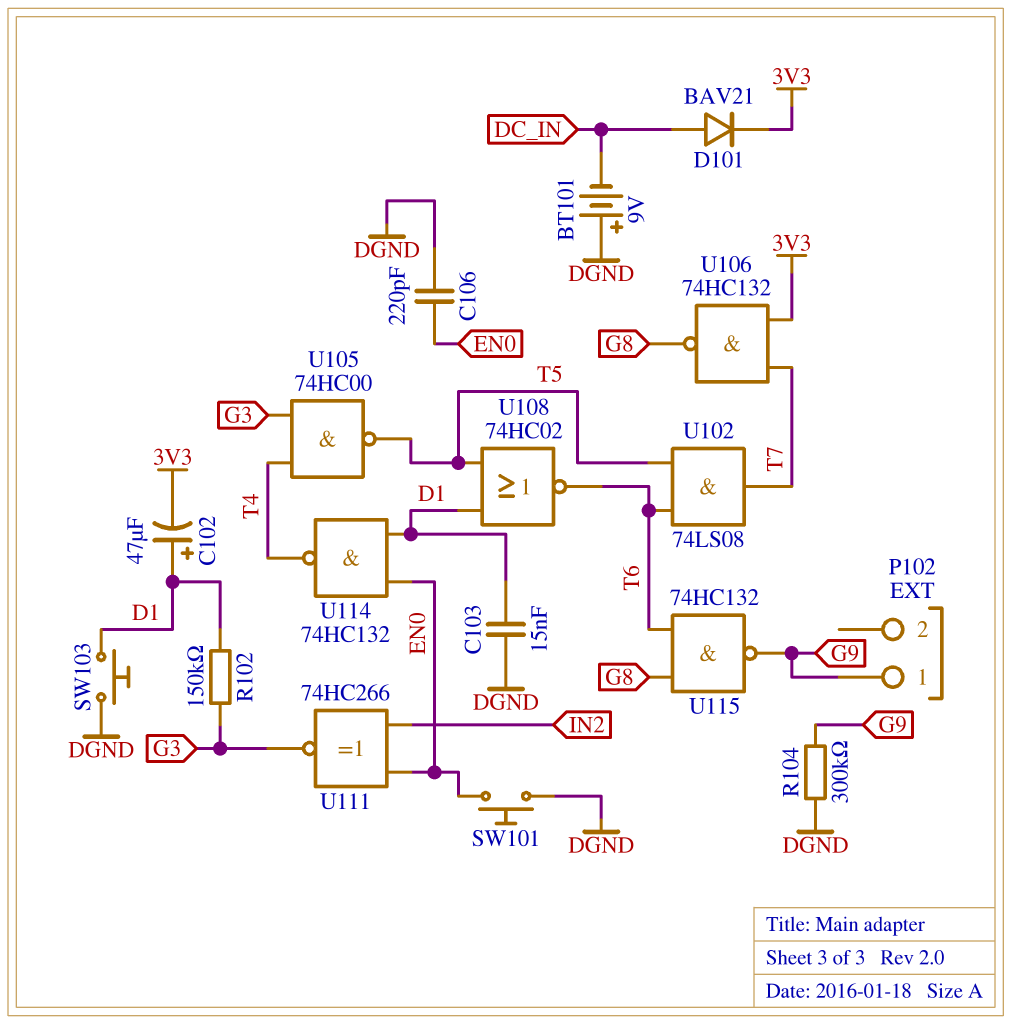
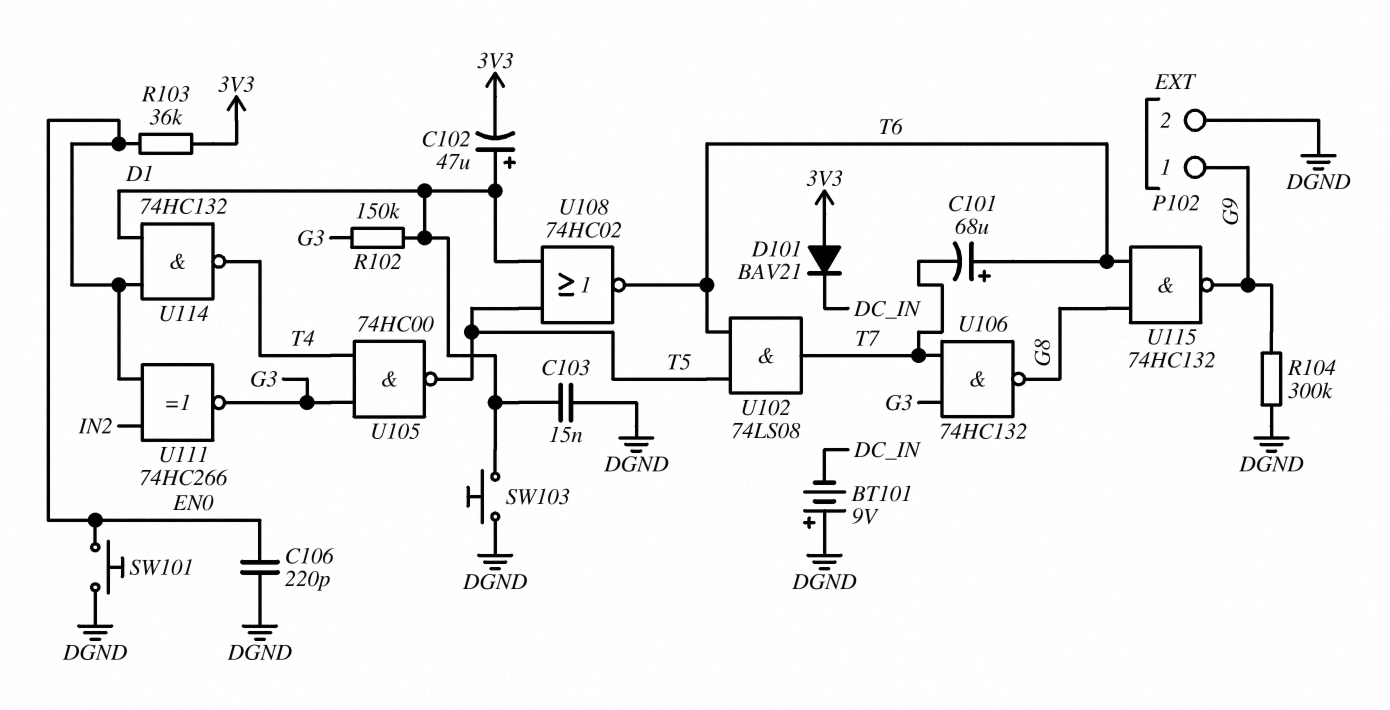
C101: none -> 68uF (plus T6, minus T7)
D101: diode BAV21 (A DC_IN, K 3V3) -> diode BAV21 (A 3V3, K DC_IN)
P102 pin 2: none -> DGND
R103: none -> 36k (3V3, EN0)
U106: NAND 74HC132 (in 3V3, in T7, out G8) -> NAND 74HC132 (in G3, in T7, out G8)

